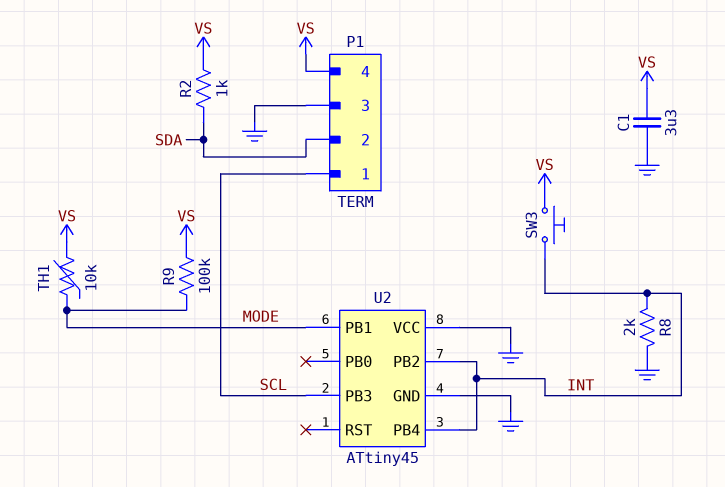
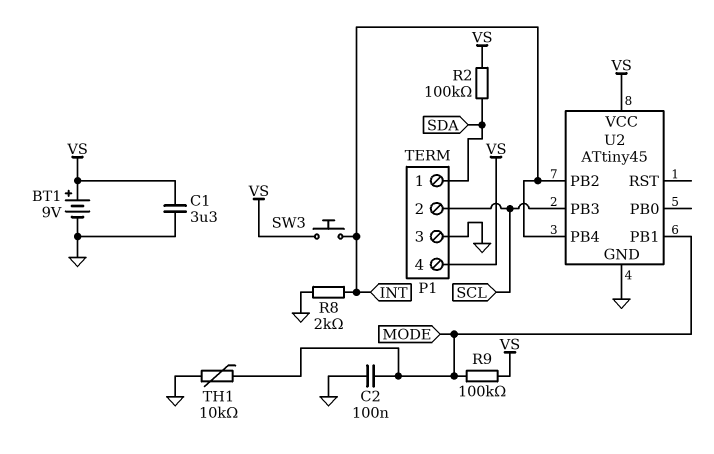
BT1: none -> 9V (plus VS, minus GND)
C2: none -> 100nF (GND, MODE)
P1 pin 1: SCL -> SDA
P1 pin 2: SDA -> SCL
R2: 1k (SDA, VS) -> 100k (SDA, VS)
TH1: 10k (MODE, VS) -> 10k (GND, MODE)
U2 pin VCC: GND -> VS

